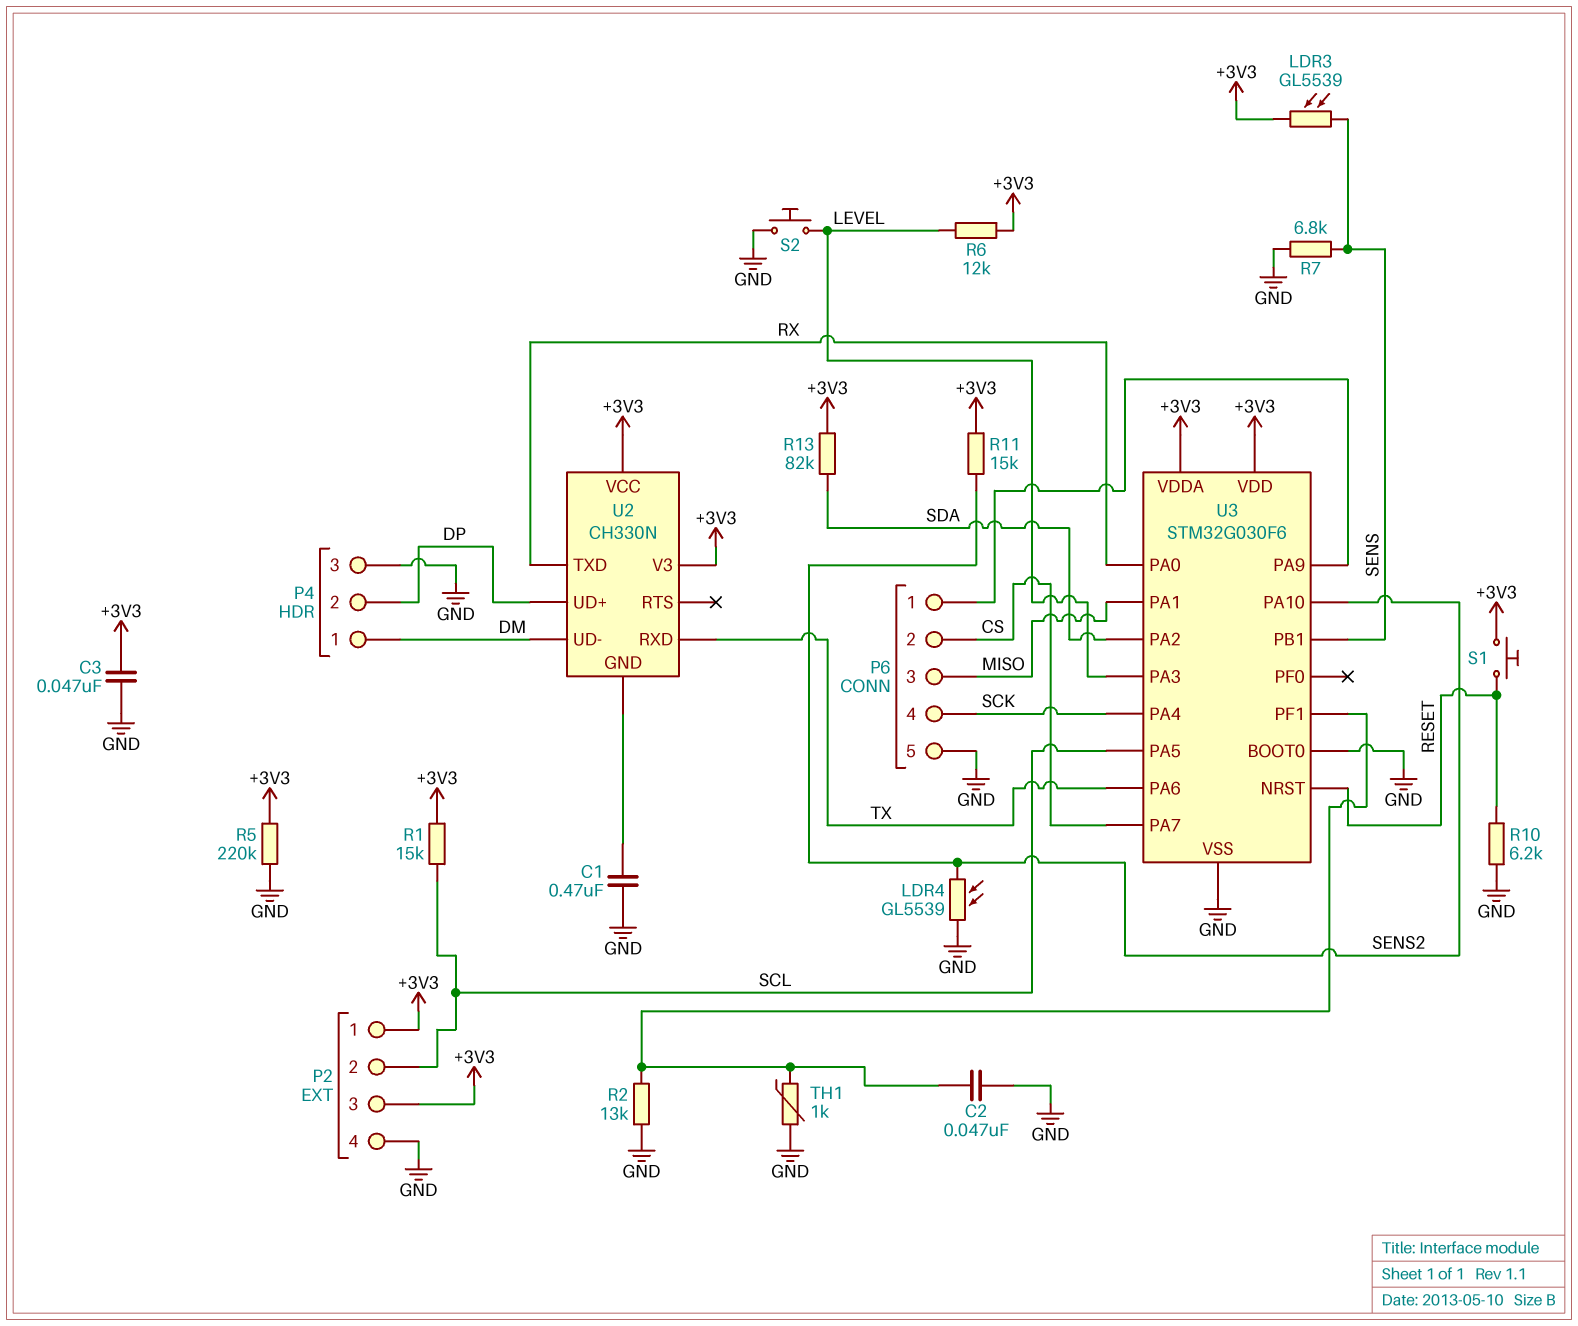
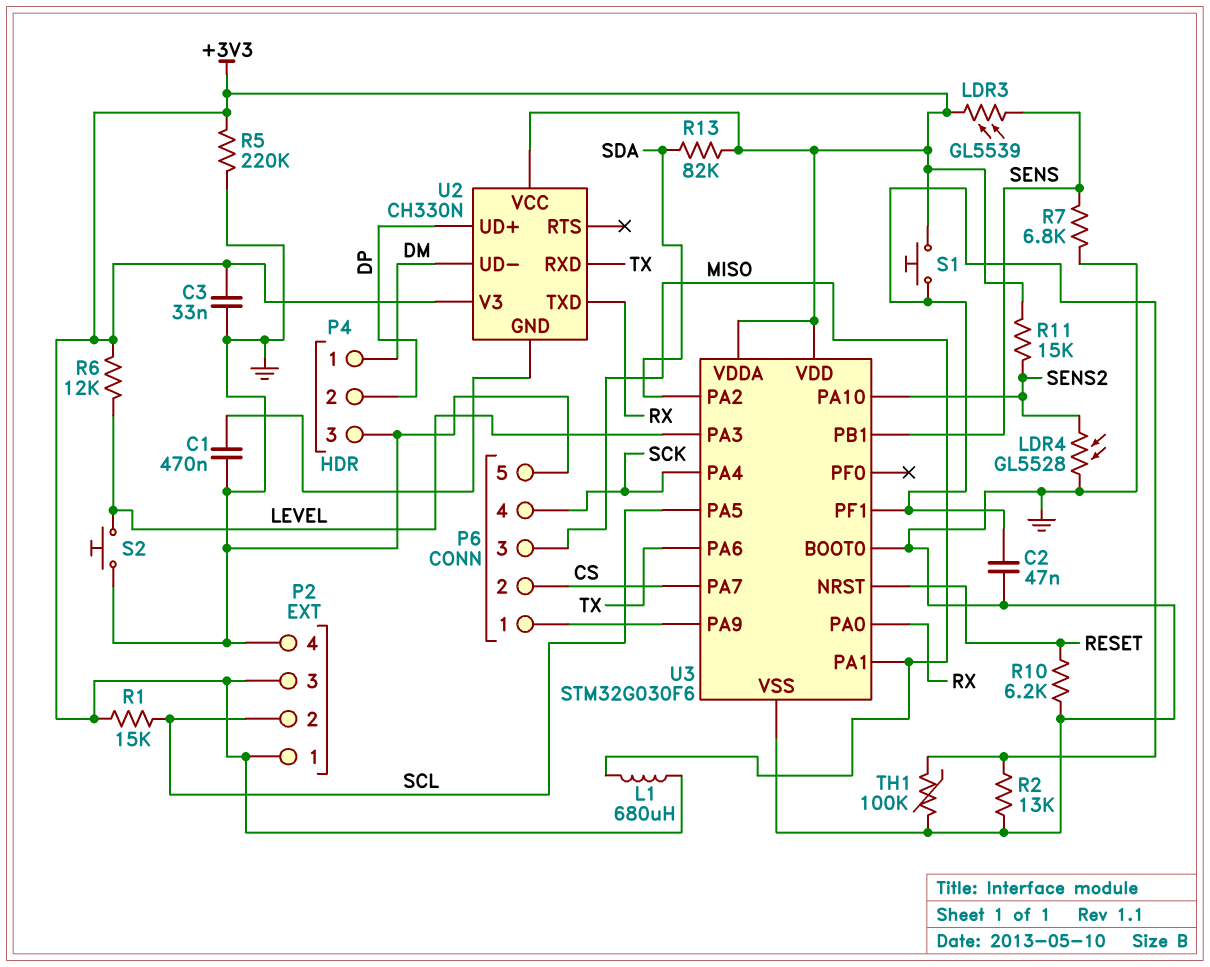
C3: 47nF (+3V3, GND) -> 33nF (+3V3, GND)
L1: none -> 680uH (+3V3, MISO)
LDR4: GL5539 (GND, SENS2) -> GL5528 (GND, SENS2)
S1: button (+3V3, RESET) -> button (+3V3, U3/PF1)
TH1: 1k (GND, U3/PF1) -> 100k (GND, U3/PF1)

